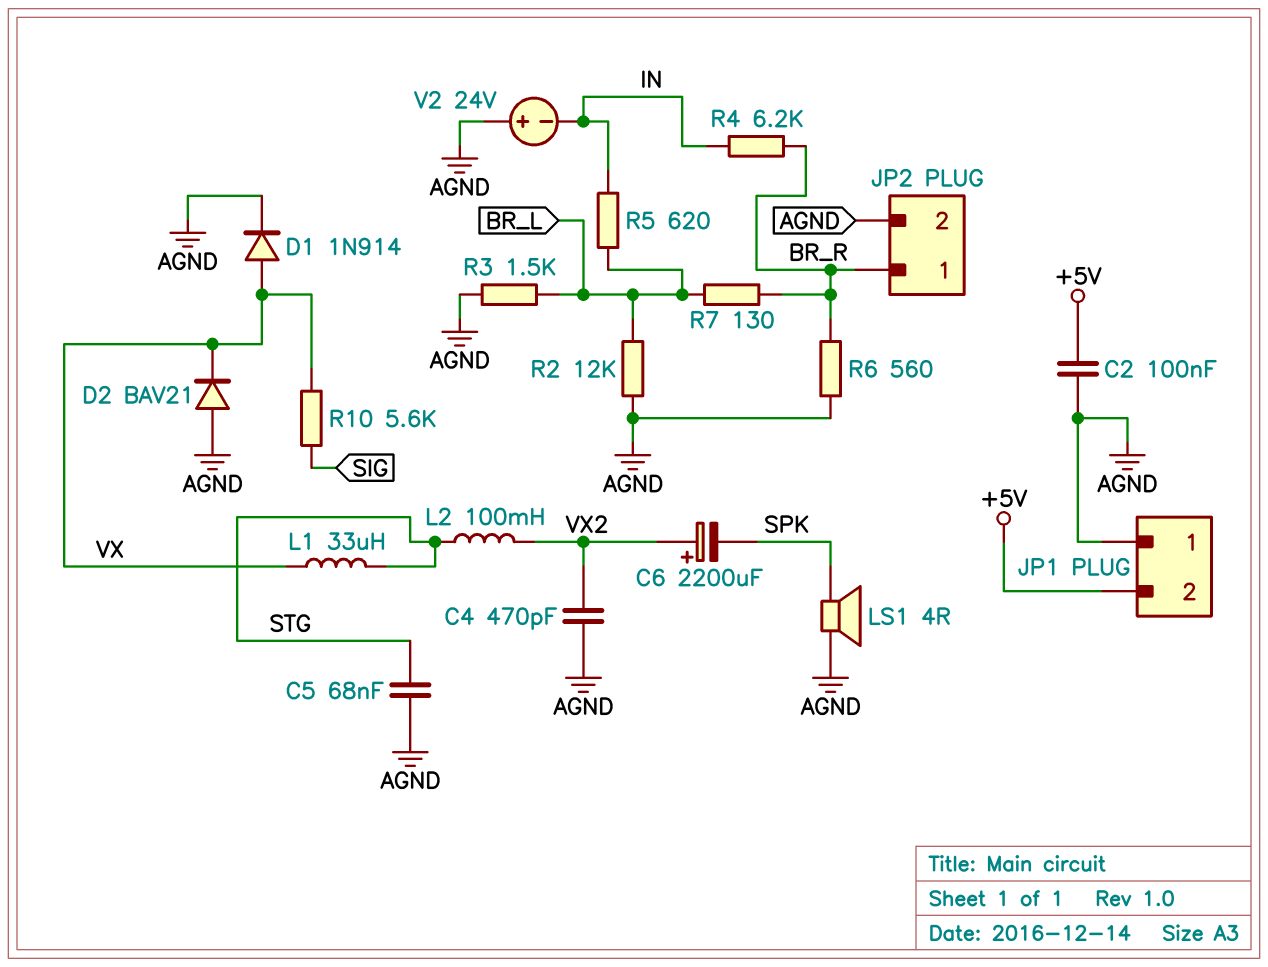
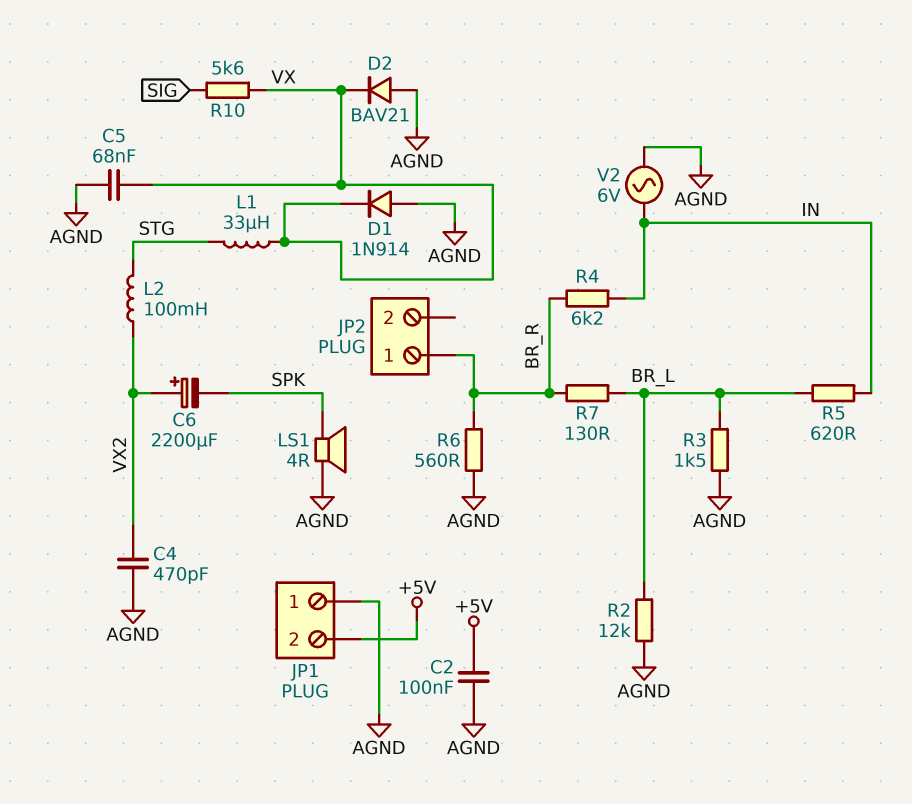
C5: 68nF (AGND, STG) -> 68nF (AGND, VX)
D1: diode 1N914 (A VX, K AGND) -> diode 1N914 (A AGND, K VX)
JP2 pin 2: AGND -> none
V2: 24V (plus AGND, minus IN) -> AC 6V (AGND, IN)

